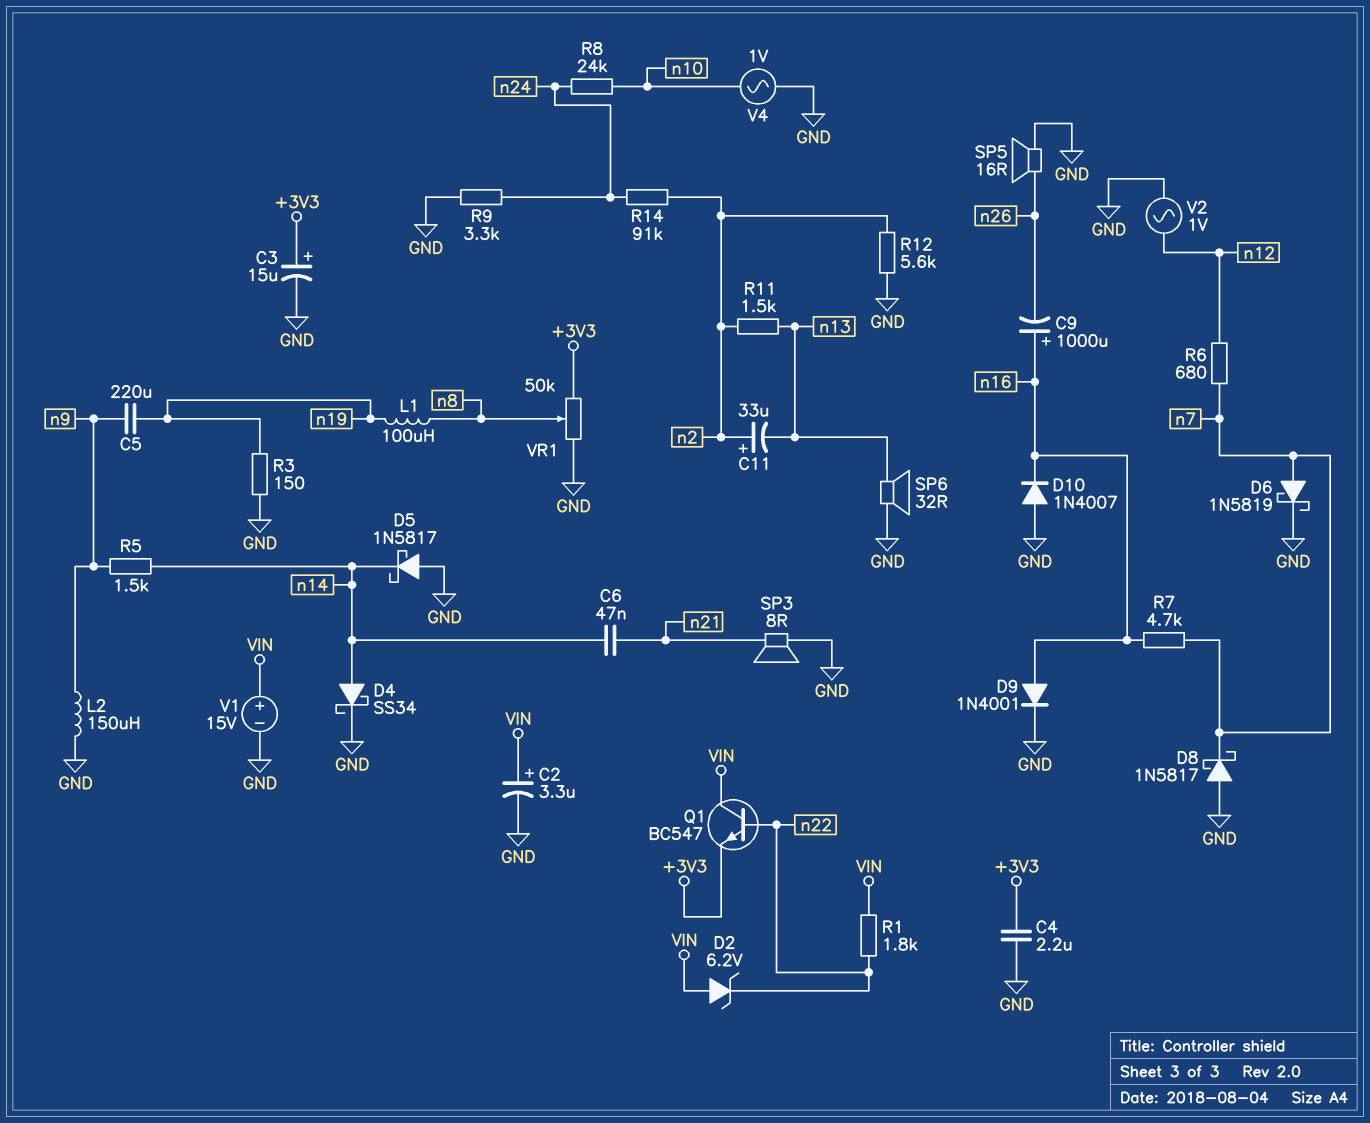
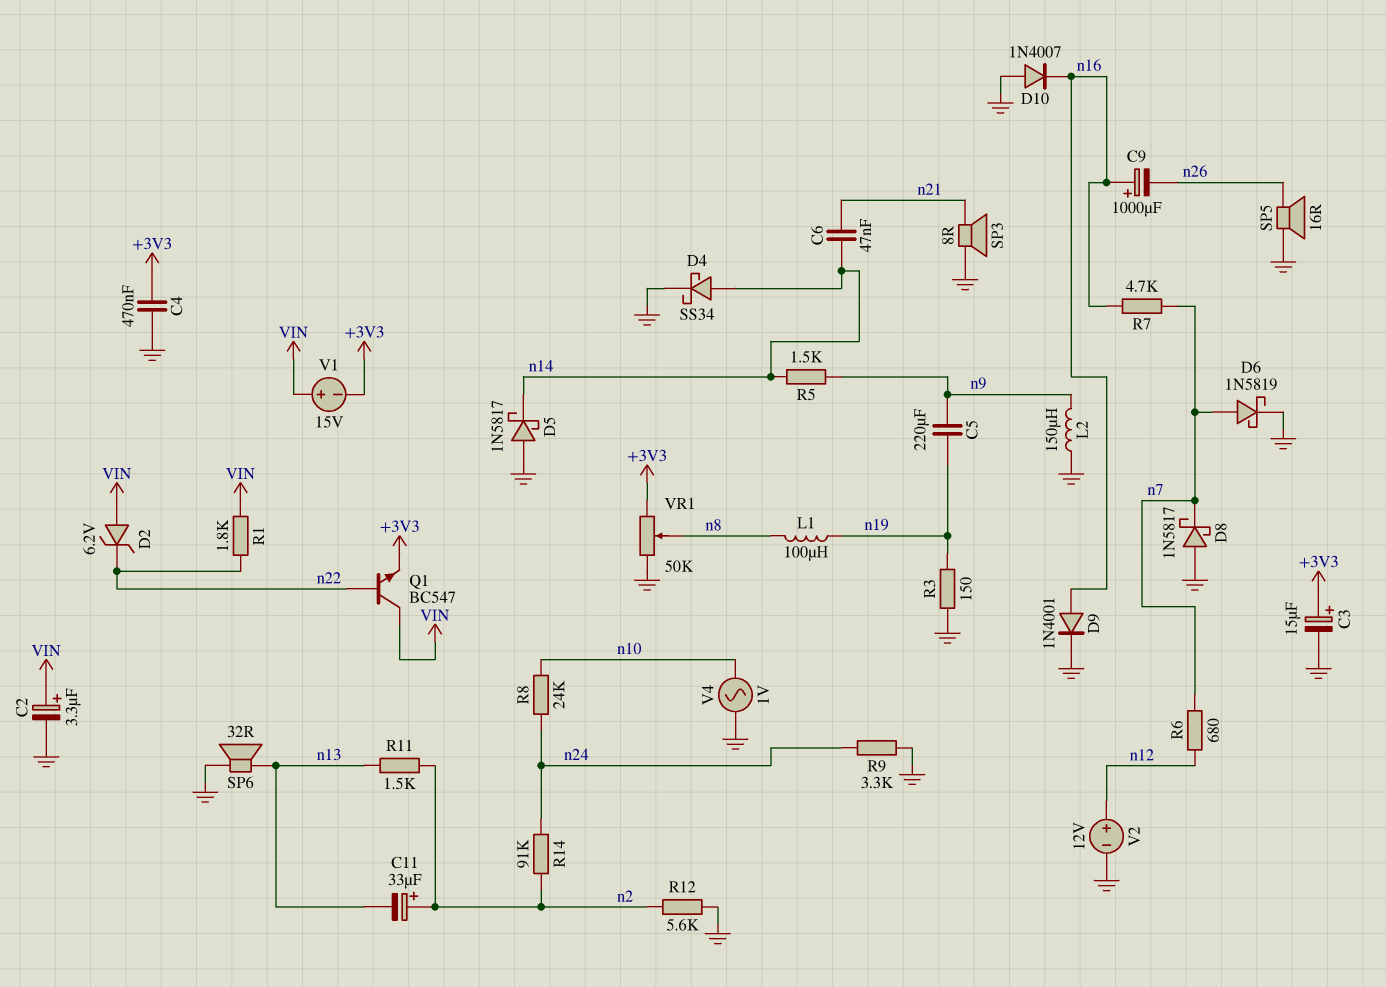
C4: 2.2uF (+3V3, GND) -> 470nF (+3V3, GND)
V1: 15V (plus VIN, minus GND) -> 15V (plus VIN, minus +3V3)
V2: AC 1V (GND, n12) -> 12V (plus n12, minus GND)

